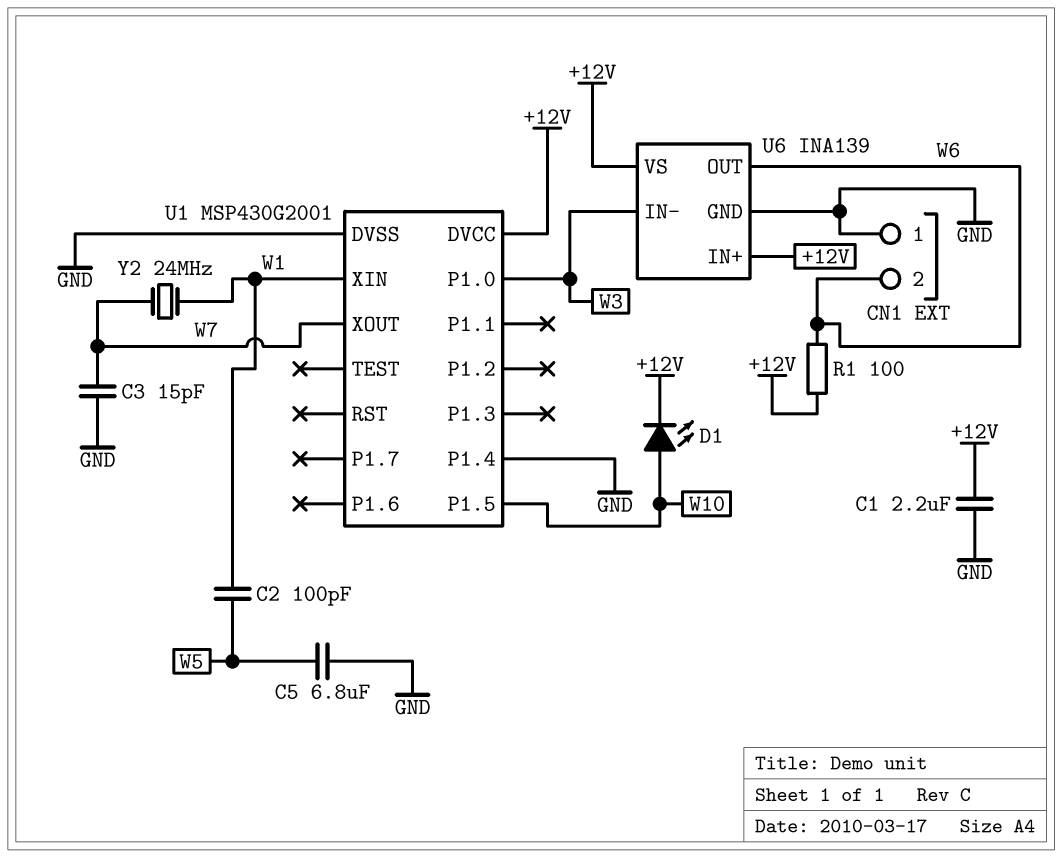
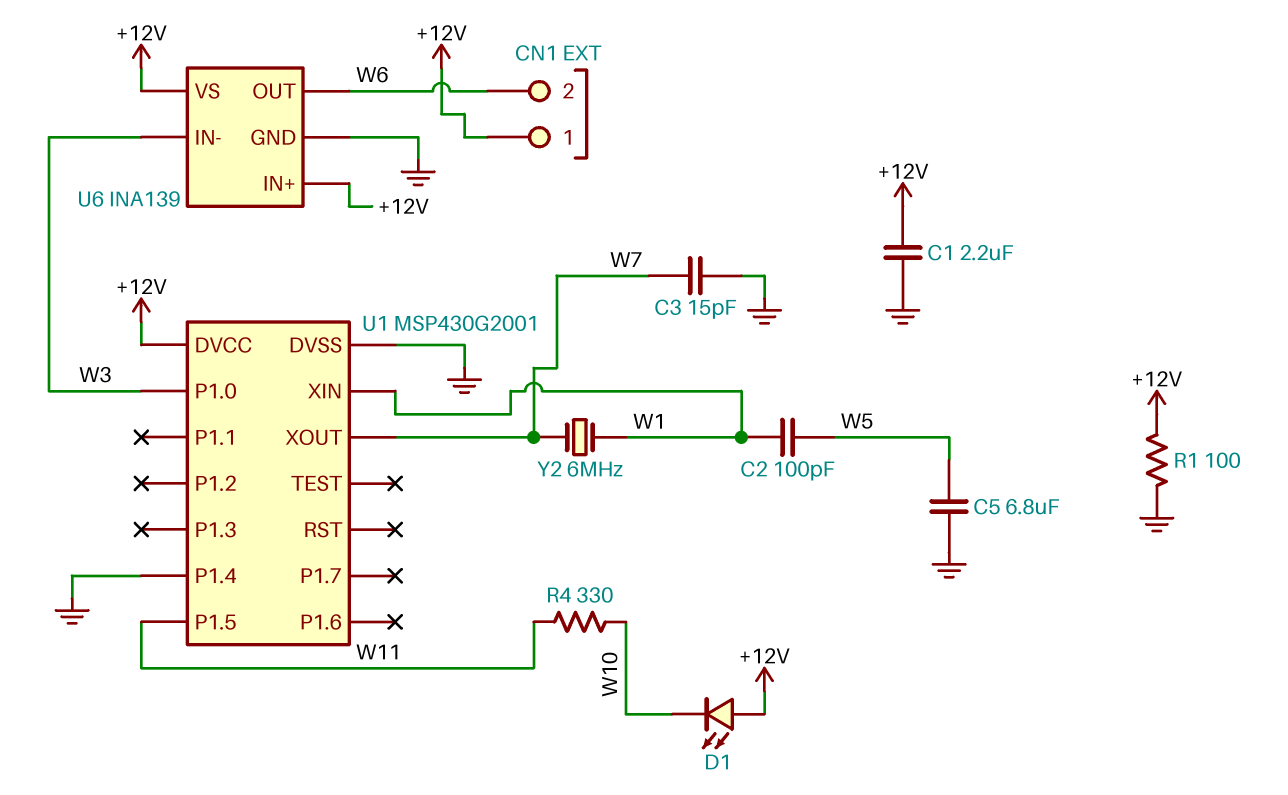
CN1 pin 1: GND -> +12V
D1: LED (A W10, K +12V) -> LED (A +12V, K W10)
R1: 100 (+12V, W6) -> 100 (+12V, GND)
R4: none -> 330 (W10, W11)
U1 pin P1.5: W10 -> W11
Y2: 24MHz (W1, W7) -> 6MHz (W1, W7)

